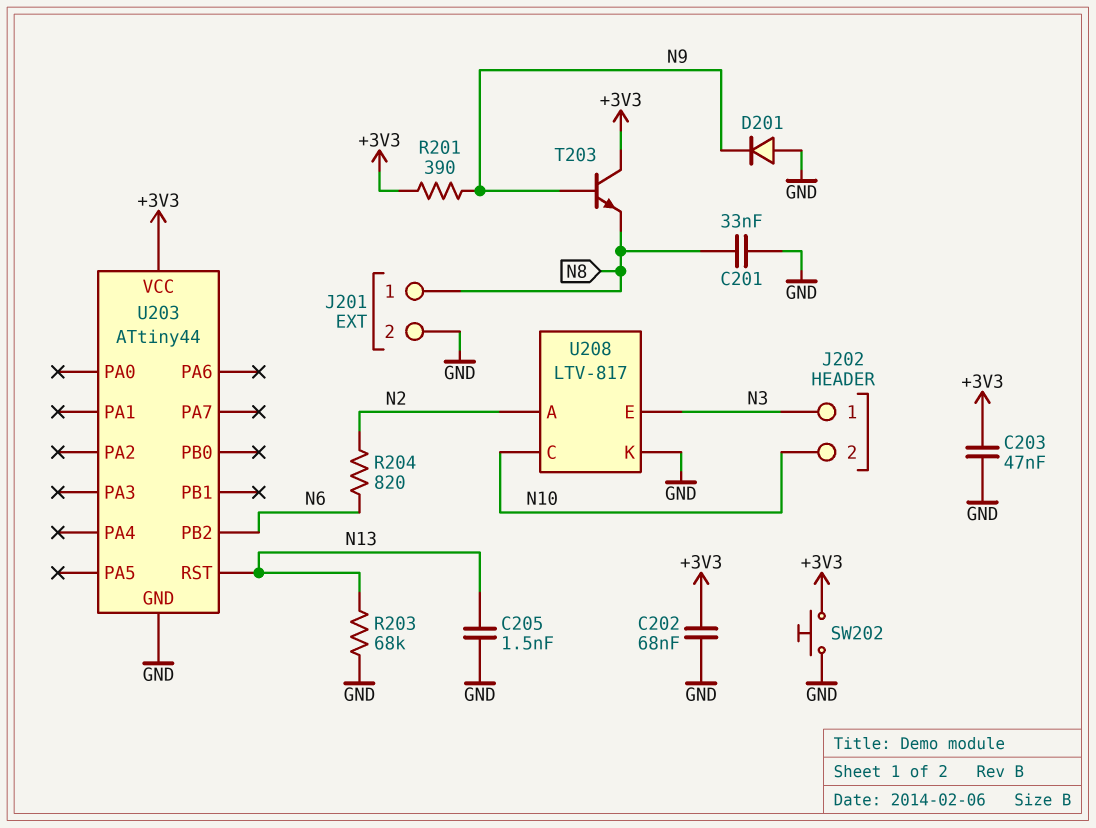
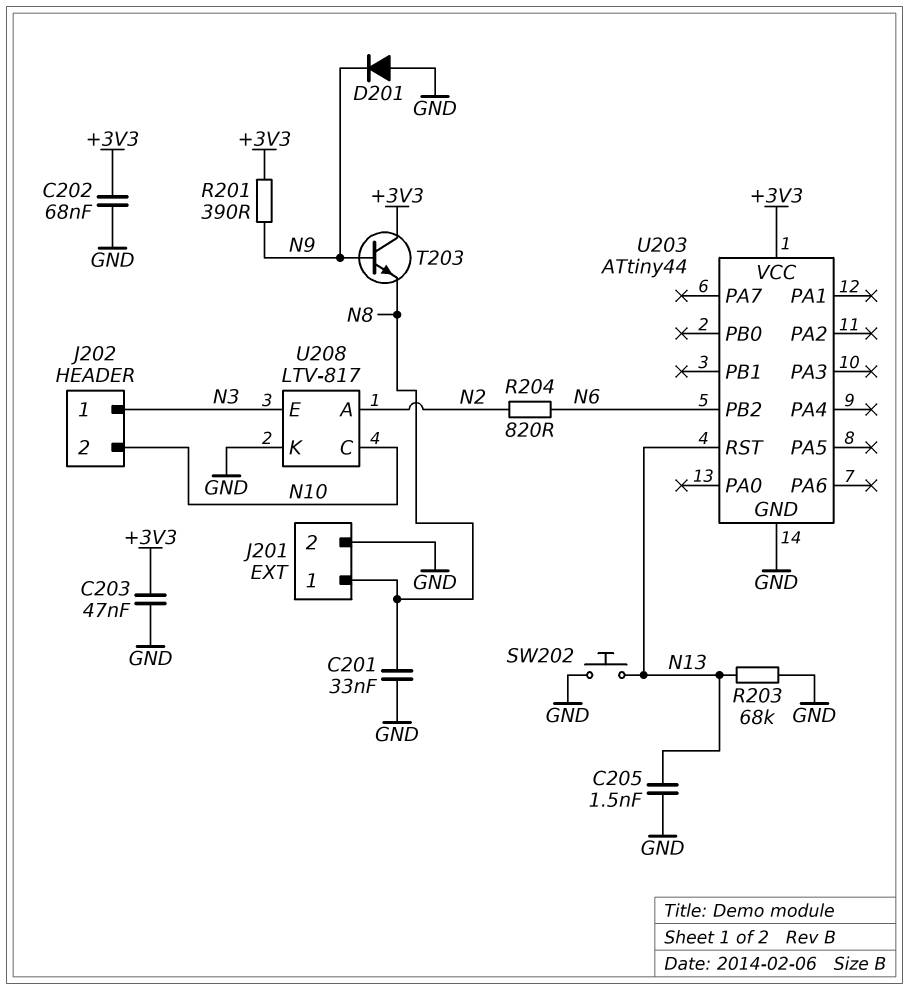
SW202: button (+3V3, GND) -> button (GND, N13)

